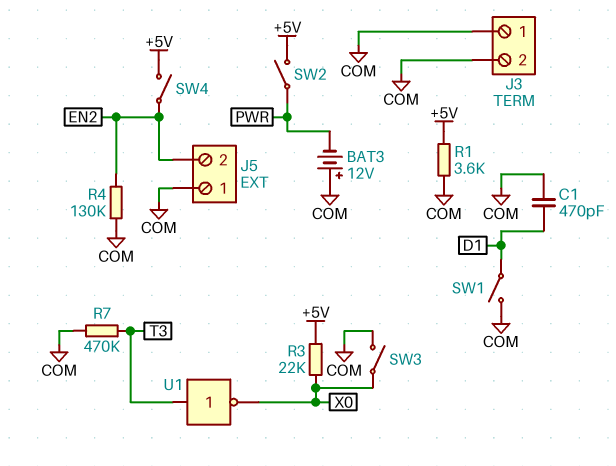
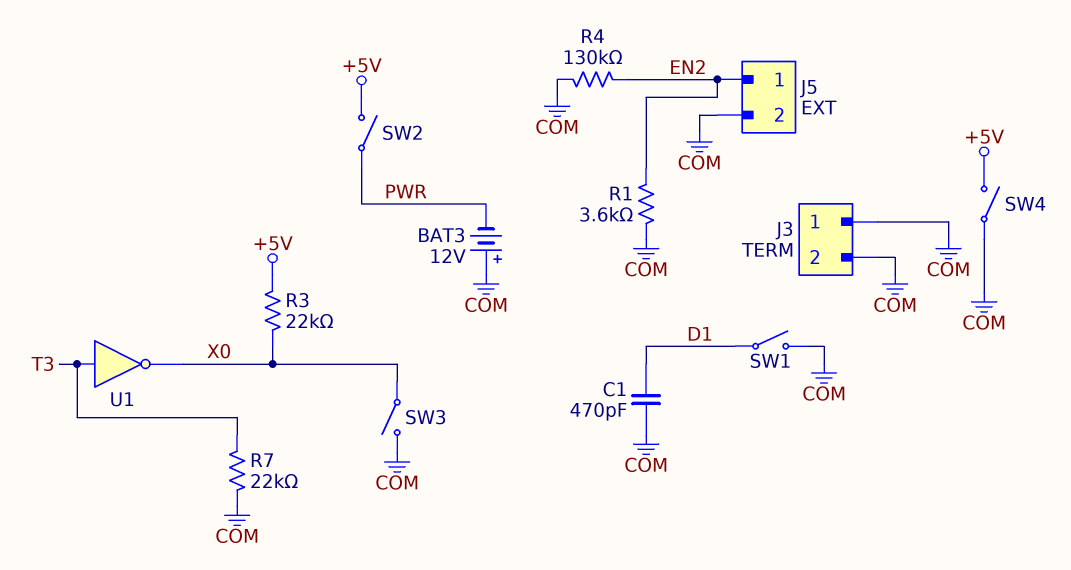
J5 pin 1: COM -> EN2
J5 pin 2: EN2 -> COM
R1: 3.6k (+5V, COM) -> 3.6k (COM, EN2)
R7: 470k (COM, T3) -> 22k (COM, T3)
SW4: switch (+5V, EN2) -> switch (+5V, COM)

